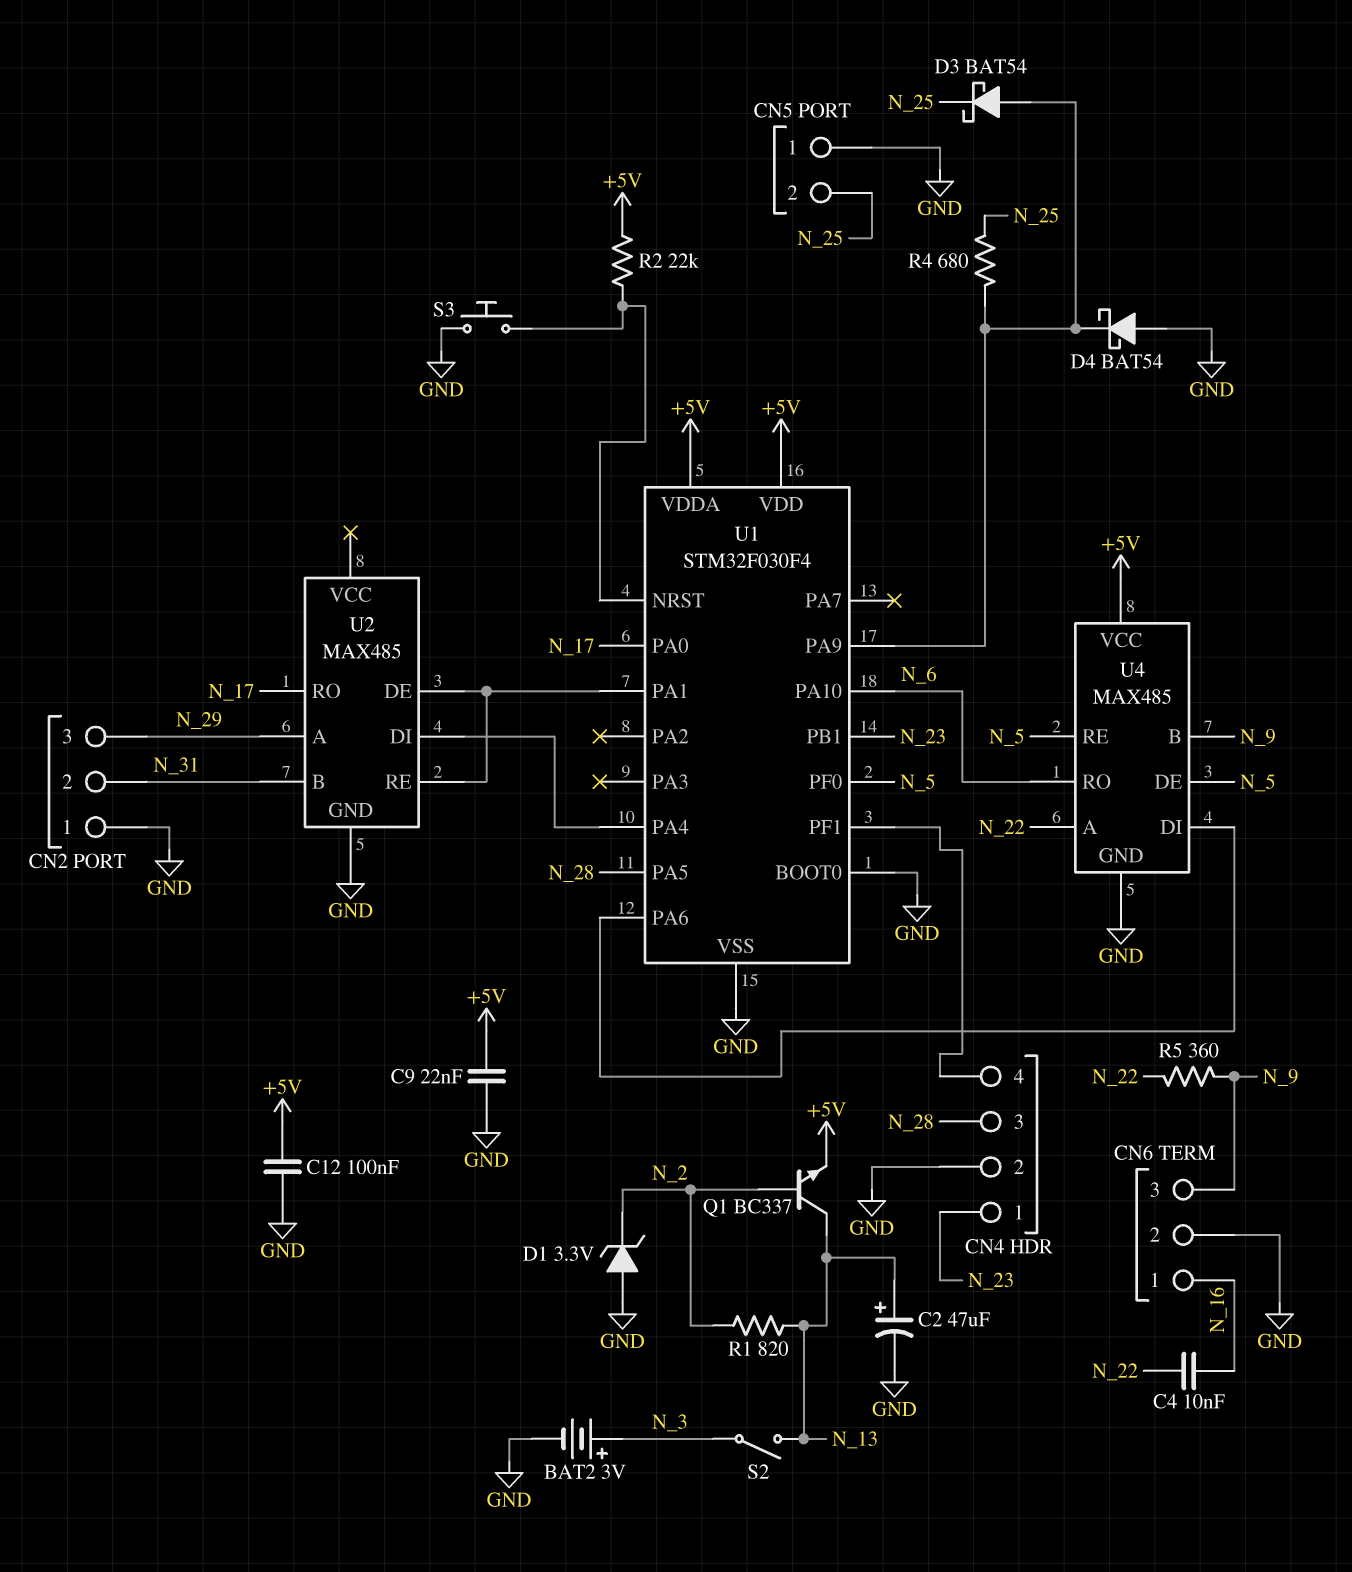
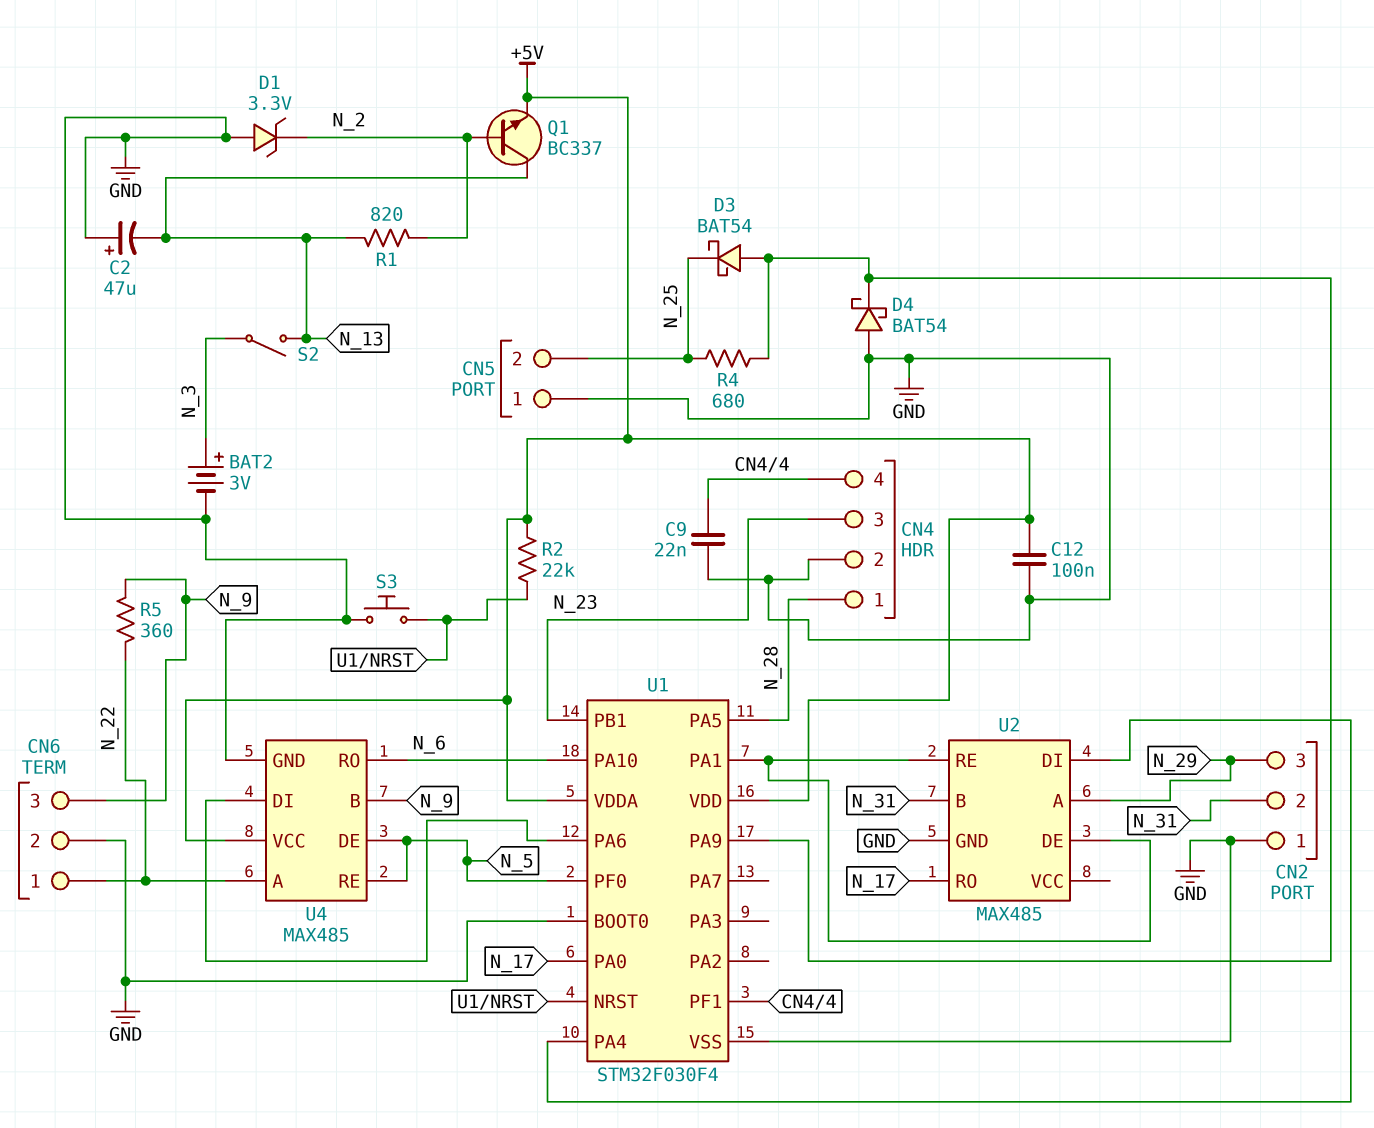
C2: 47uF (plus N_13, minus GND) -> 47uF (plus GND, minus N_13)
C4: 10nF (N_16, N_22) -> none
C9: 22nF (+5V, GND) -> 22nF (CN4/4, GND)
CN4 pin 1: N_23 -> N_28
CN4 pin 3: N_28 -> N_23
CN6 pin 1: N_16 -> N_22

